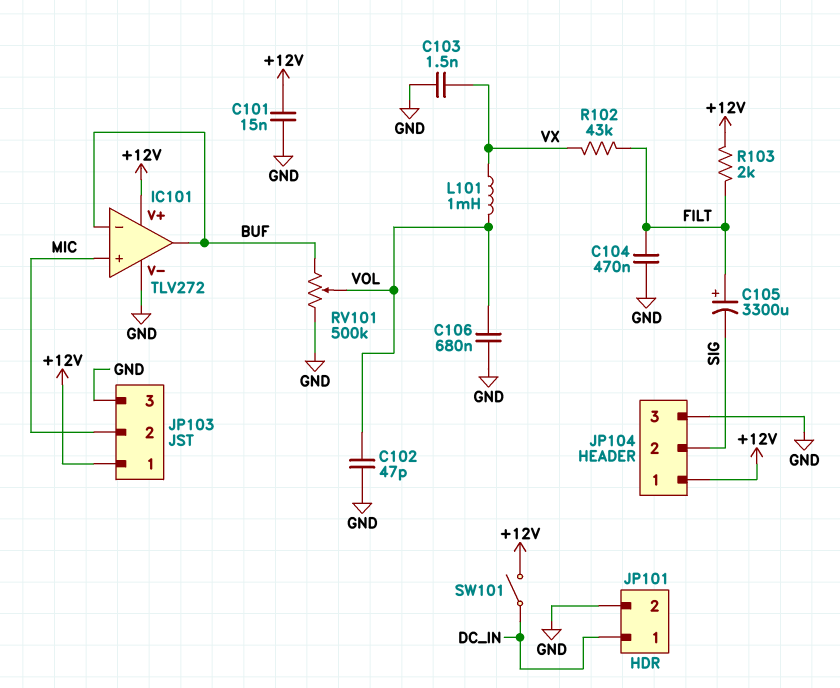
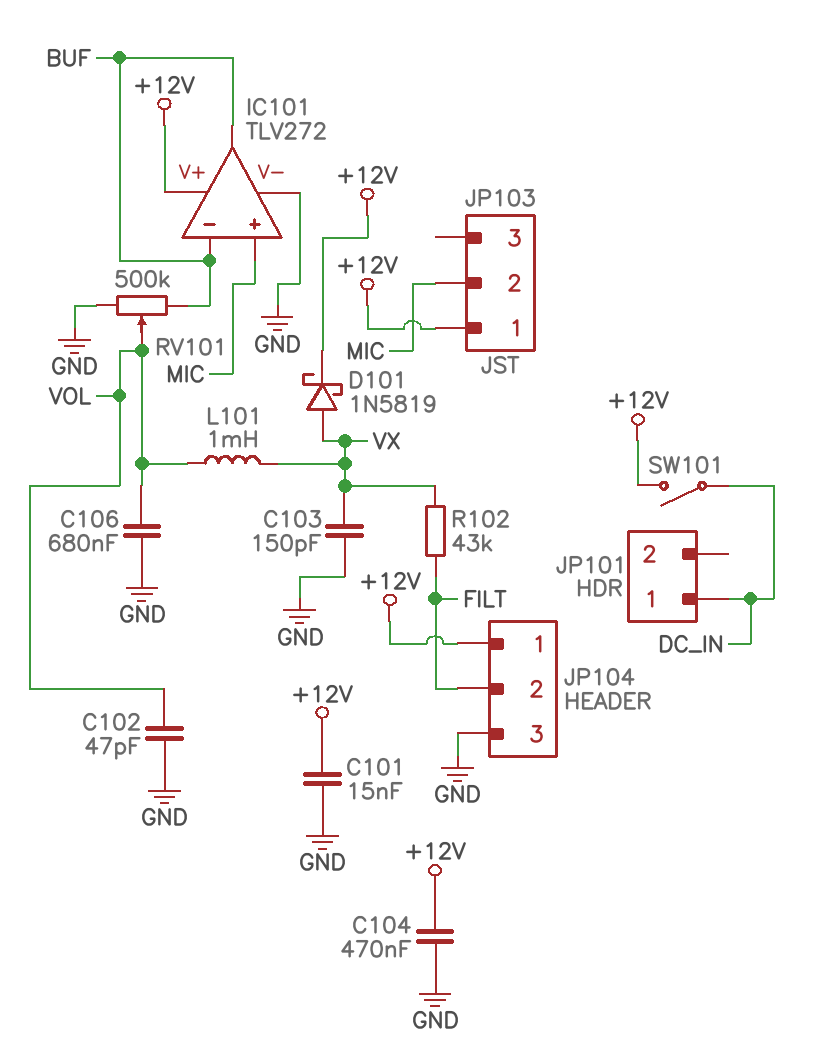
C103: 1.5nF (GND, VX) -> 150pF (GND, VX)
C104: 470nF (FILT, GND) -> 470nF (+12V, GND)
C105: 3300uF (plus FILT, minus SIG) -> none
D101: none -> schottky 1N5819 (A VX, K +12V)
JP101 pin 2: GND -> none
JP103 pin 3: GND -> none
JP104 pin 2: SIG -> FILT
R103: 2k (+12V, FILT) -> none

